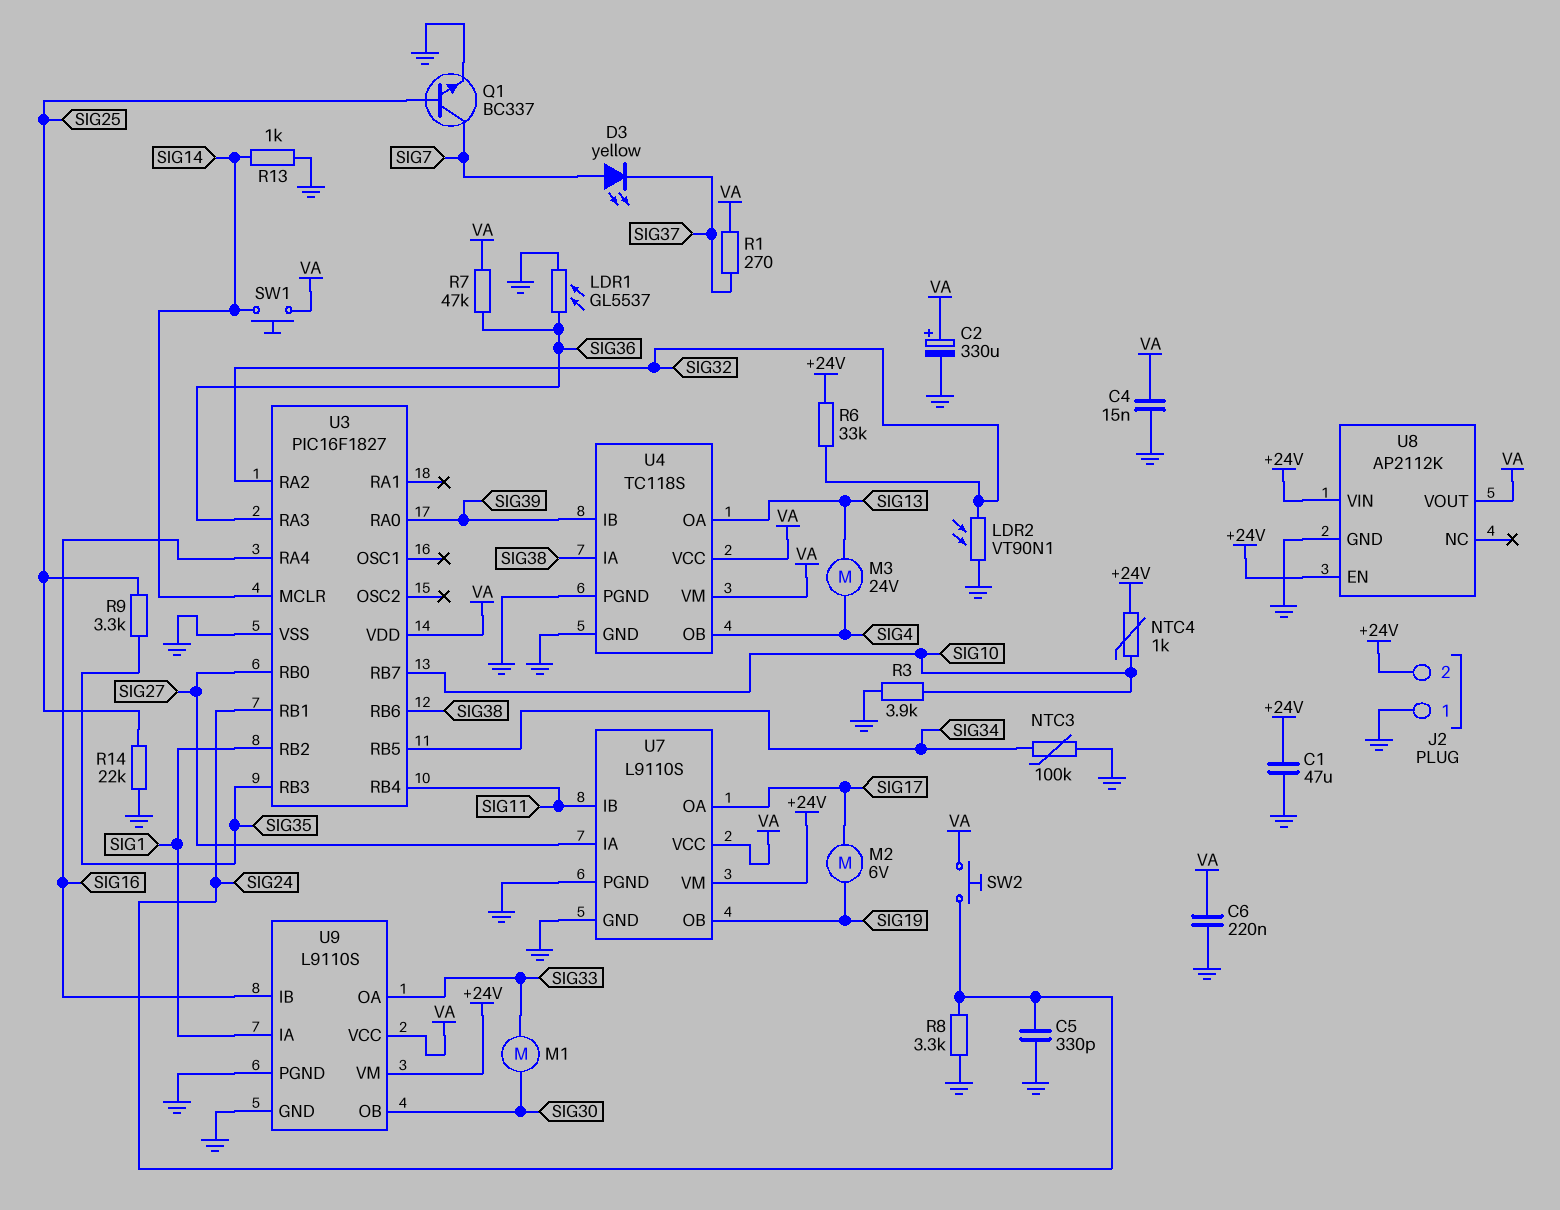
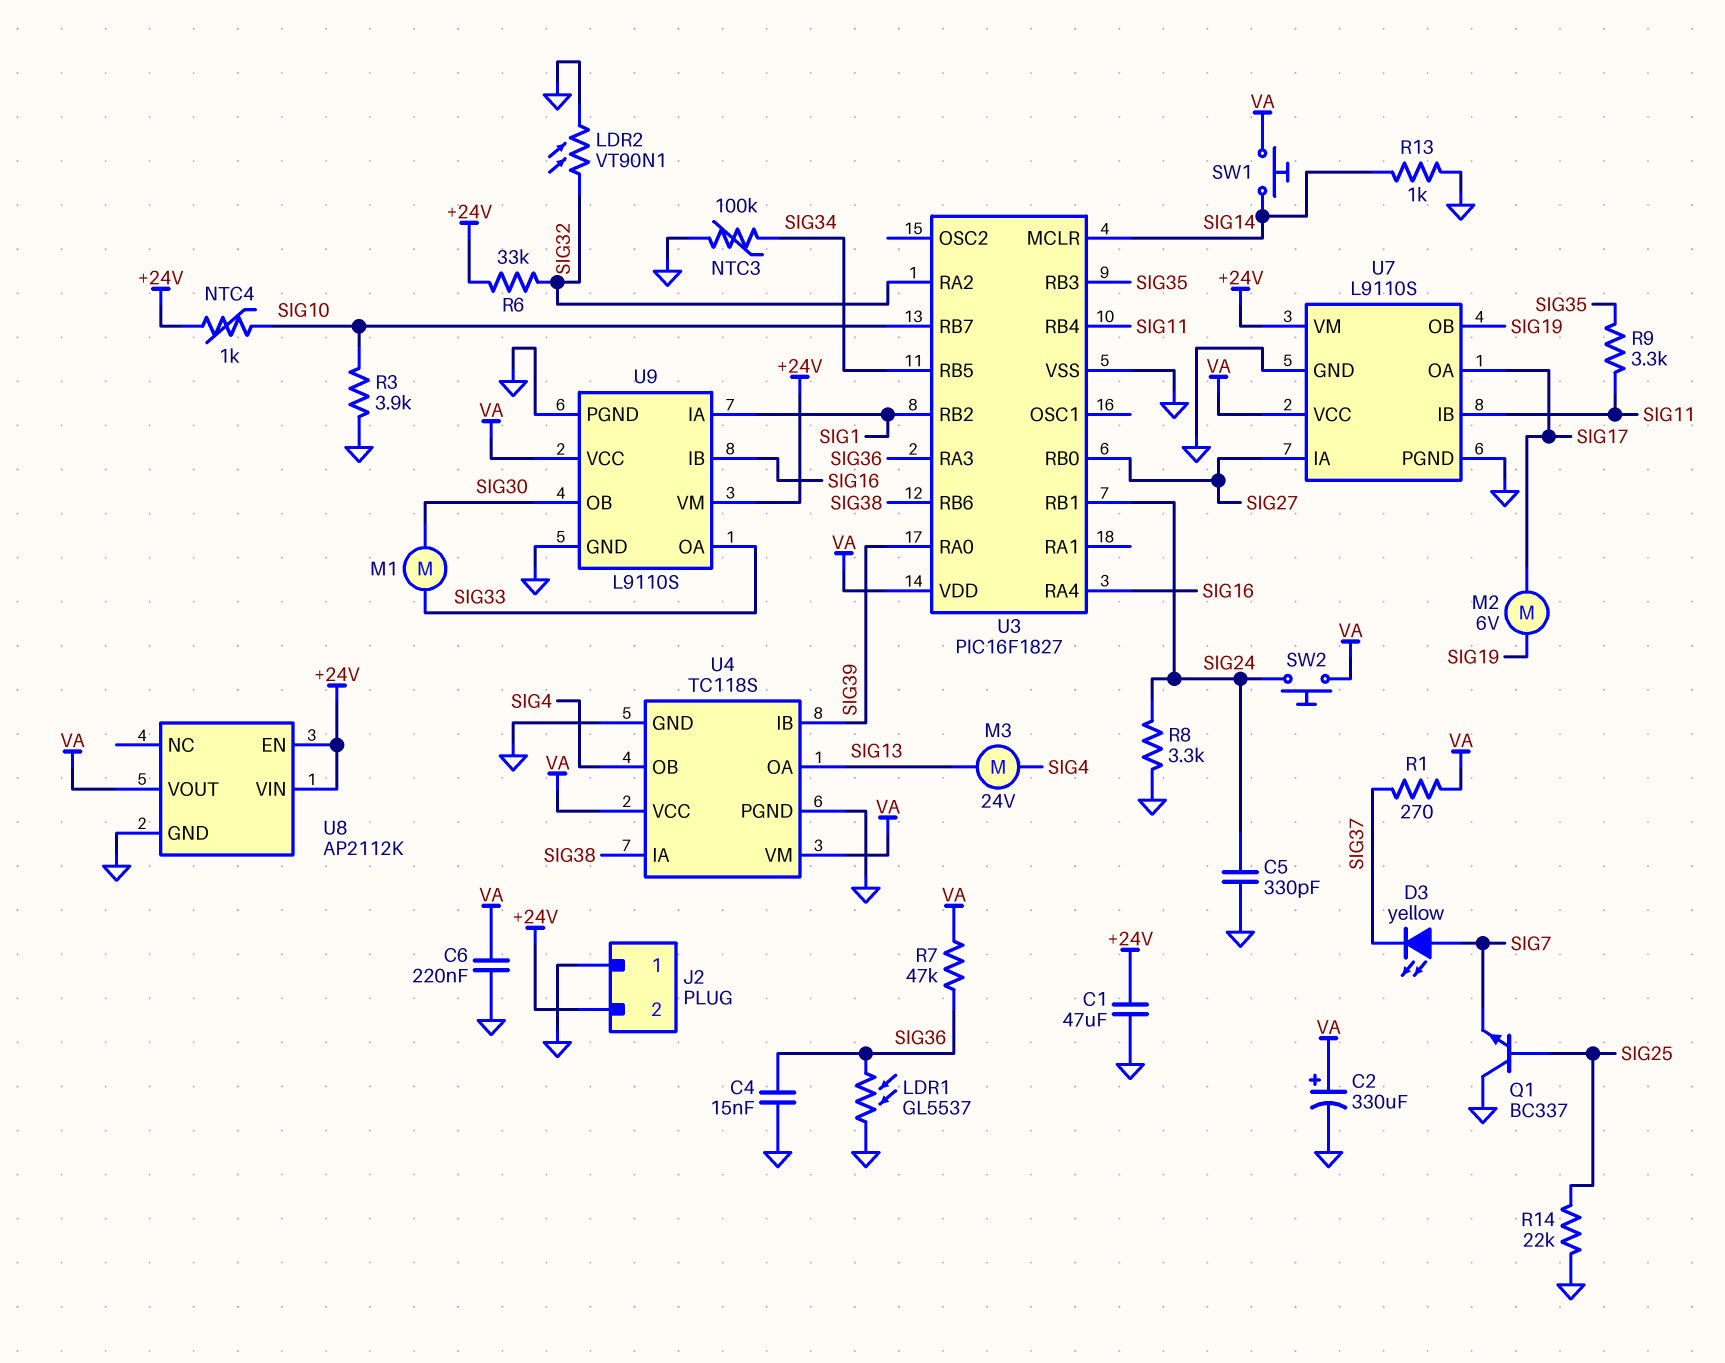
C4: 15nF (GND, VA) -> 15nF (GND, SIG36)
Q1: NPN BC337 (B SIG25, C SIG7, E GND) -> NPN BC337 (B SIG25, C GND, E SIG7)
R9: 3.3k (SIG25, SIG35) -> 3.3k (SIG11, SIG35)

